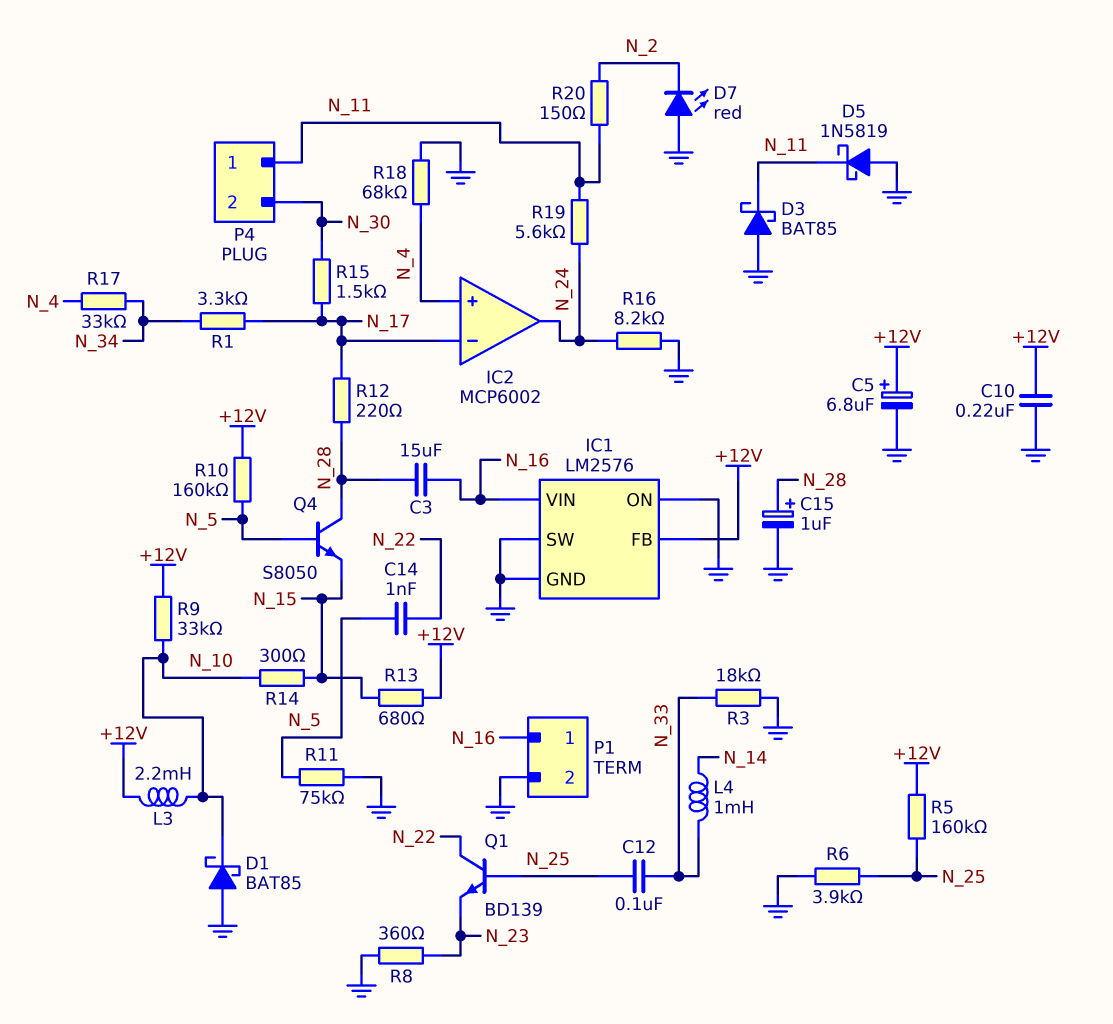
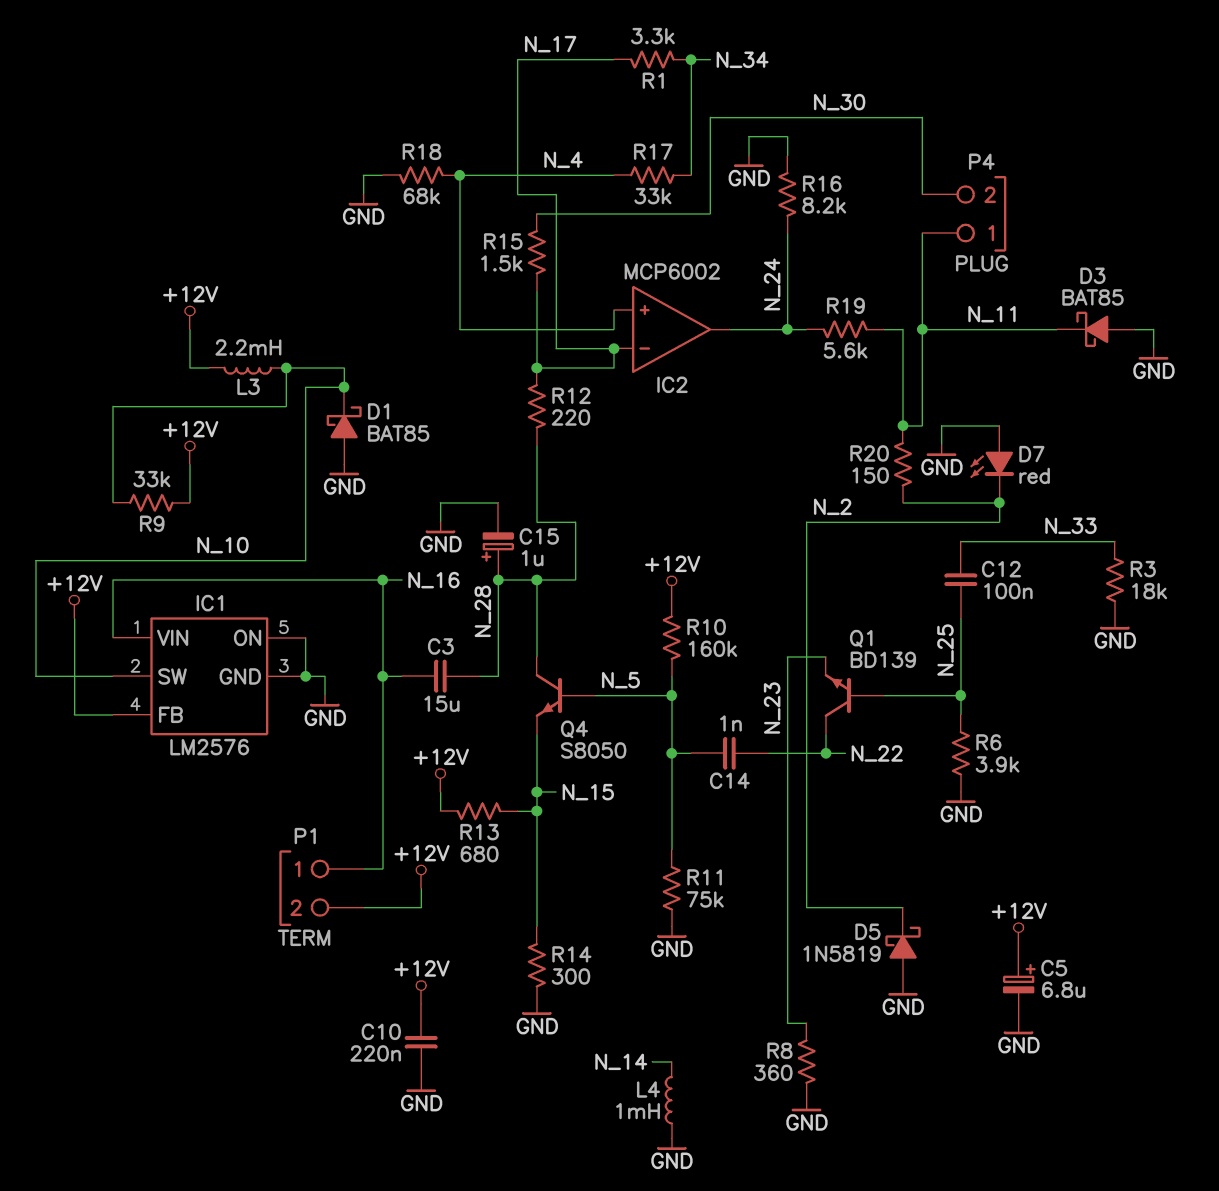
D5: schottky 1N5819 (A GND, K N_11) -> schottky 1N5819 (A GND, K N_2)
IC1 pin SW: GND -> N_10
L4: 1mH (N_14, N_33) -> 1mH (GND, N_14)
P1 pin 2: GND -> +12V
R5: 160k (+12V, N_25) -> none
R14: 300 (N_10, N_15) -> 300 (GND, N_15)

